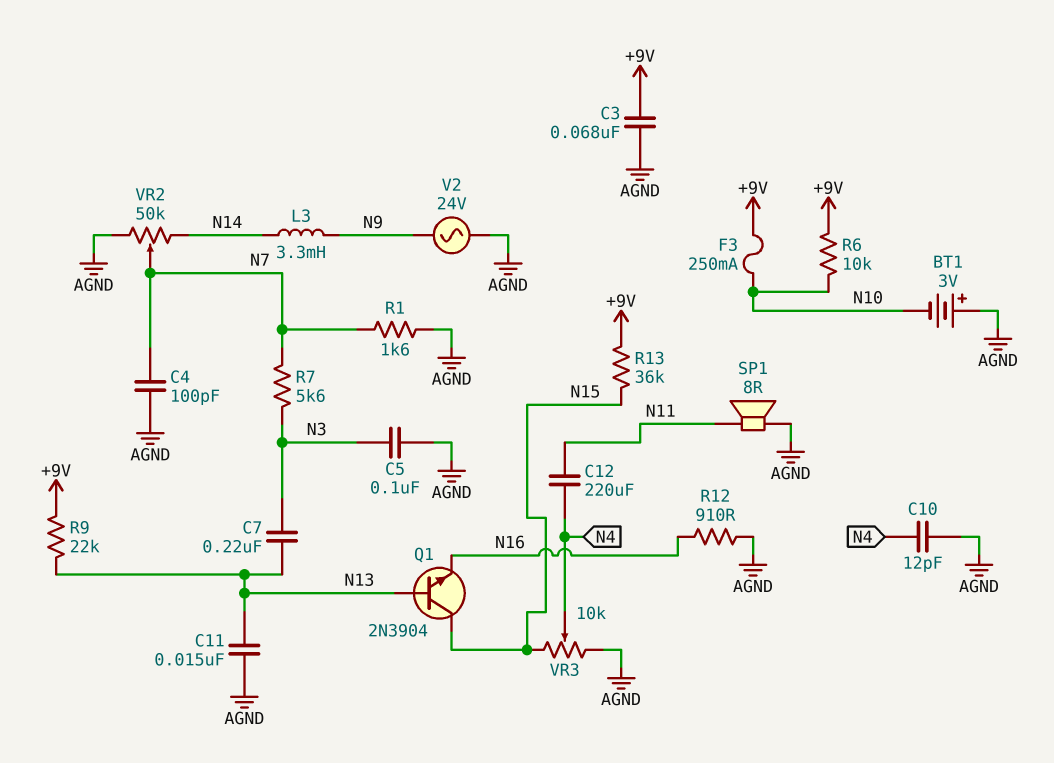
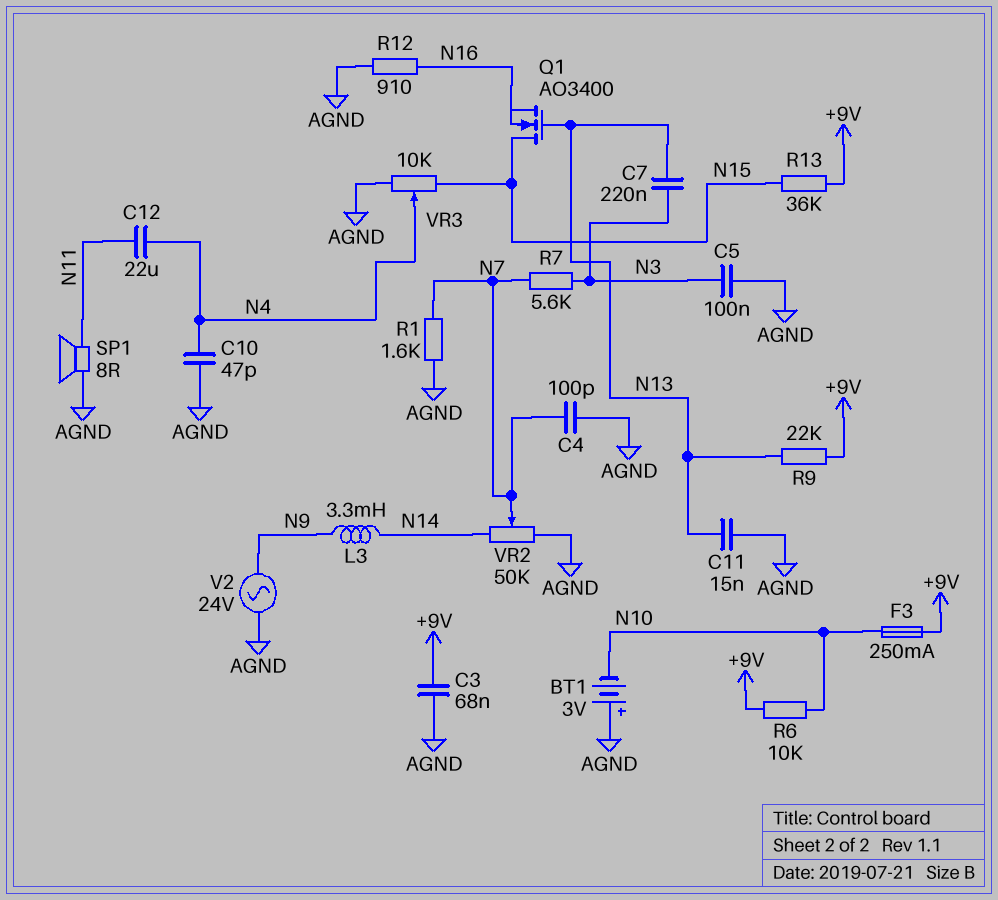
C10: 12pF (AGND, N4) -> 47pF (AGND, N4)
C12: 220uF (N4, N11) -> 22uF (N4, N11)
Q1: NPN 2N3904 (B N13, C N15, E N16) -> NMOS AO3400 (G N13, D N15, S N16)

